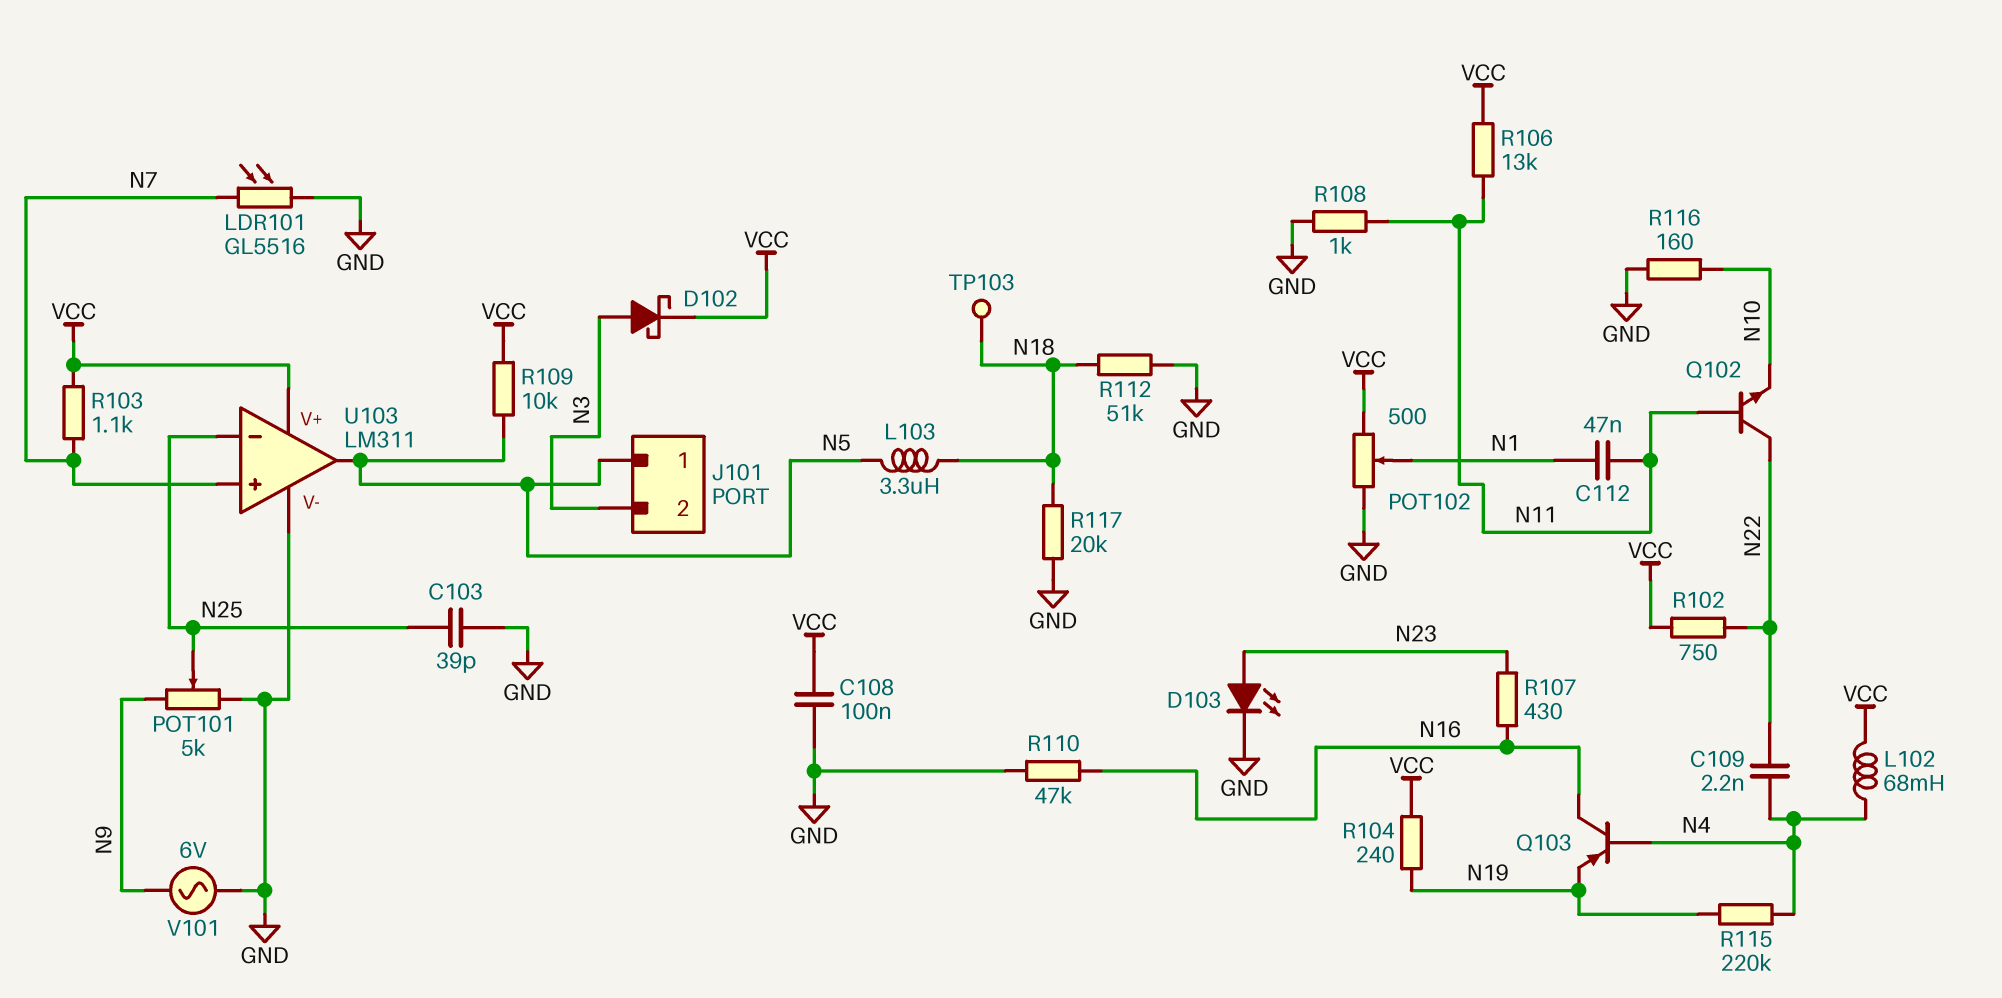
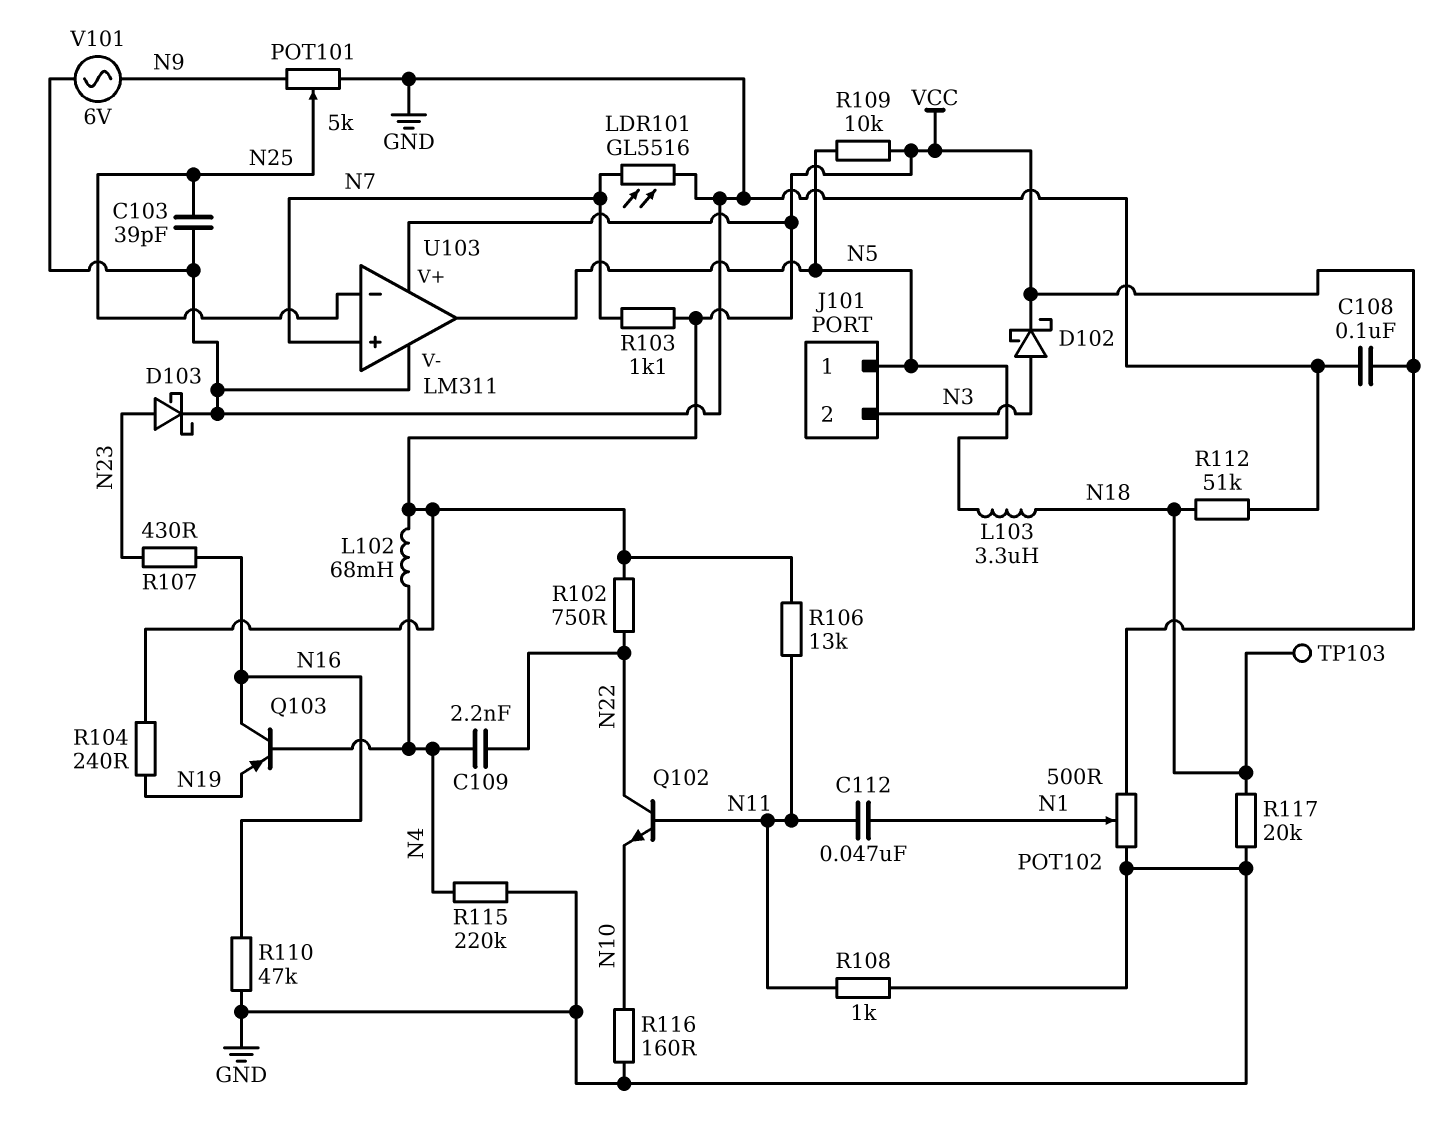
D103: LED (A N23, K GND) -> schottky (A N23, K GND)
R115: 220k (N4, N19) -> 220k (GND, N4)

